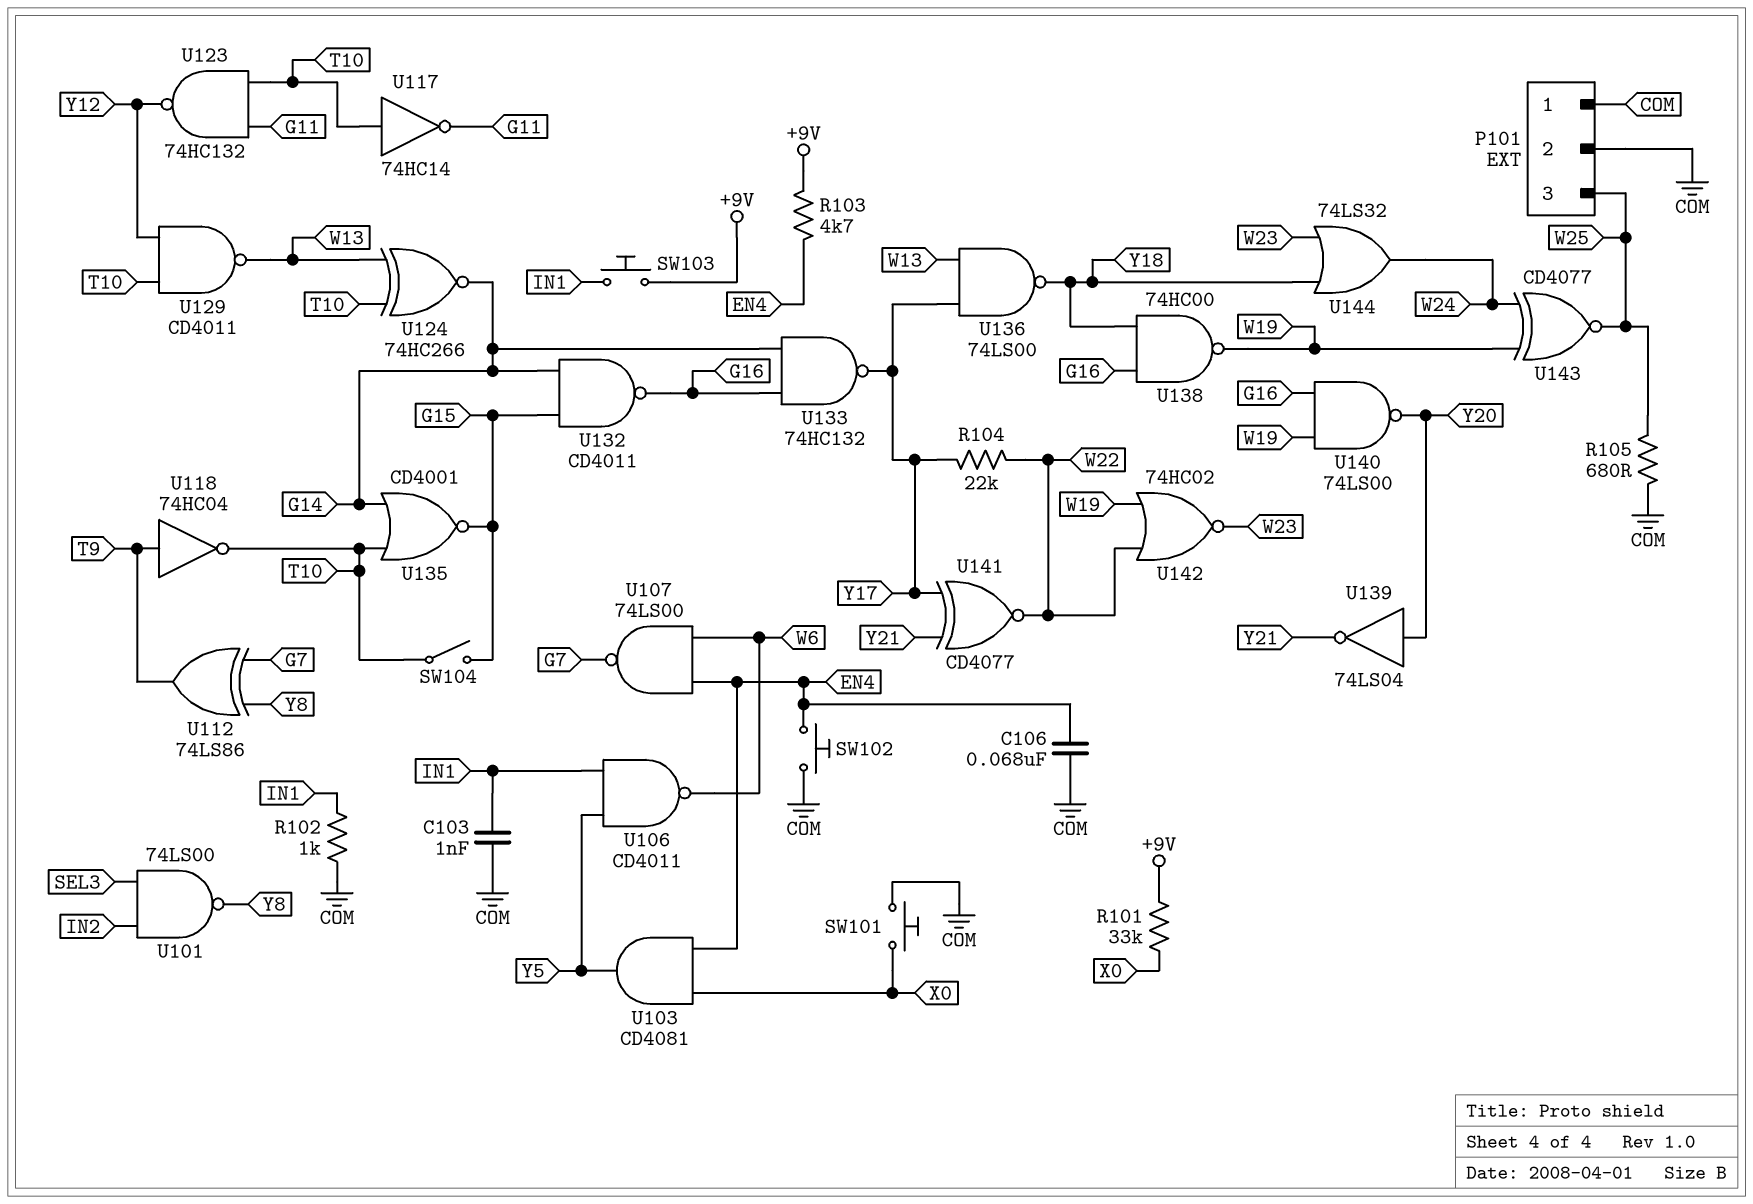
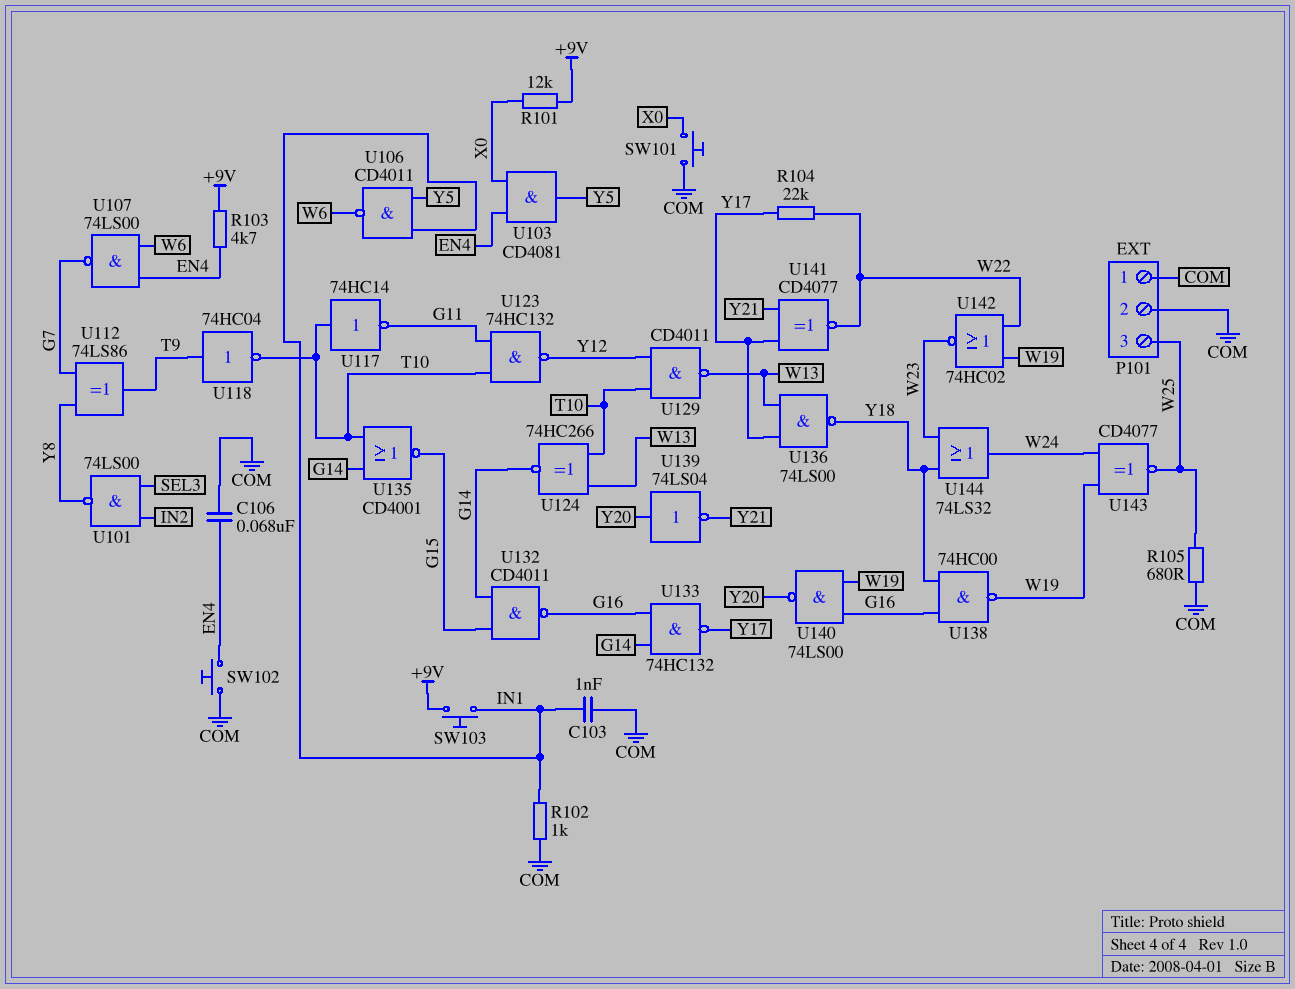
R101: 33k (+9V, X0) -> 12k (+9V, X0)
SW104: switch (G15, T10) -> none

